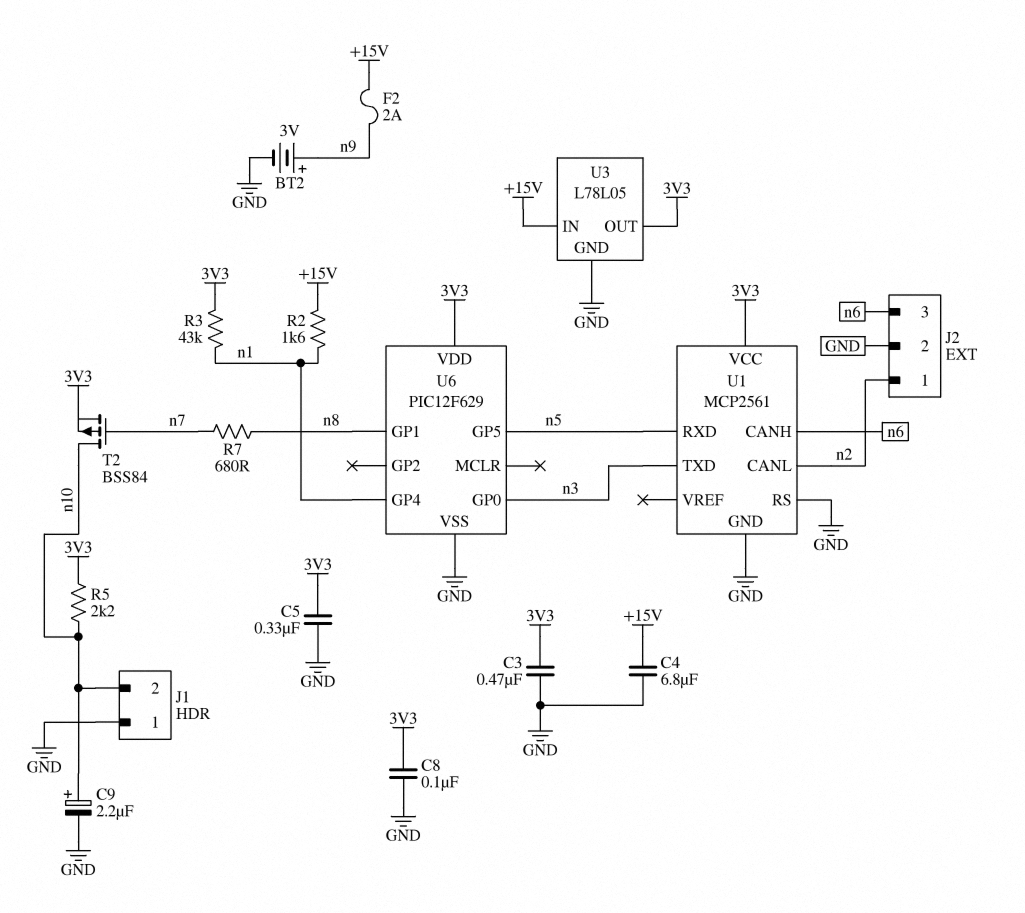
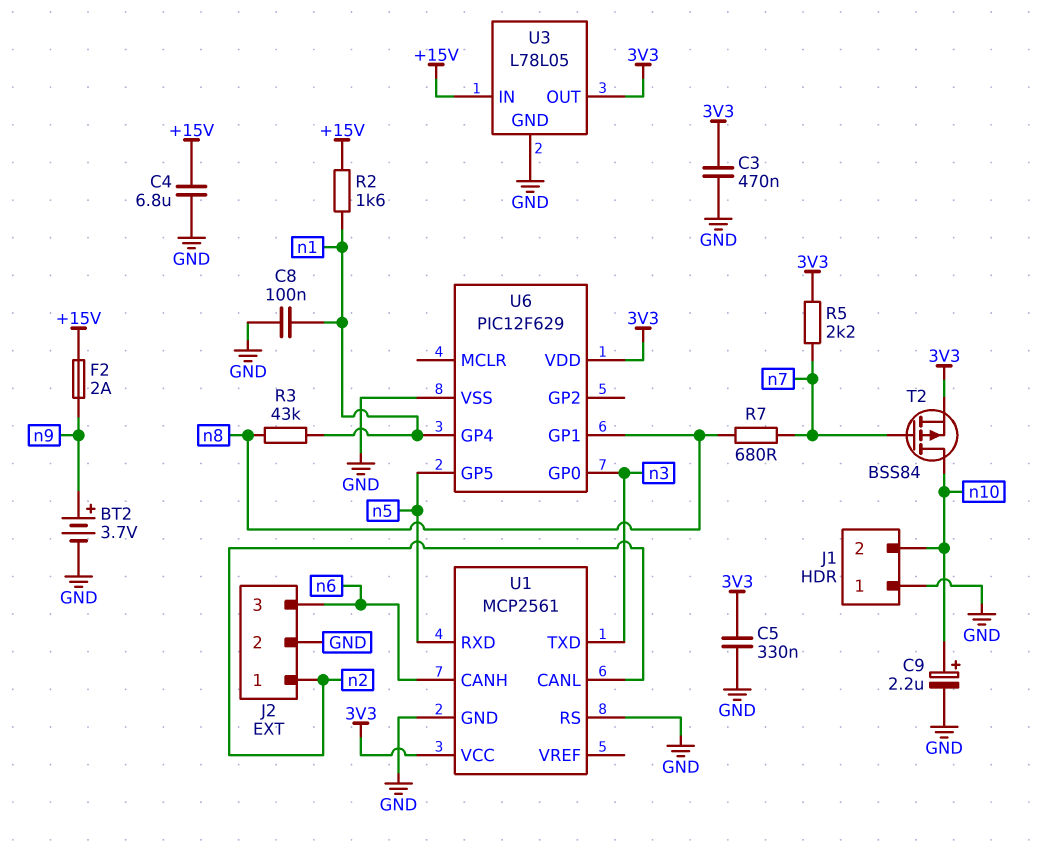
BT2: 3V (plus n9, minus GND) -> 3.7V (plus n9, minus GND)
C8: 100nF (3V3, GND) -> 100nF (GND, n1)
R3: 43k (3V3, n1) -> 43k (n1, n8)
R5: 2.2k (3V3, n10) -> 2.2k (3V3, n7)

